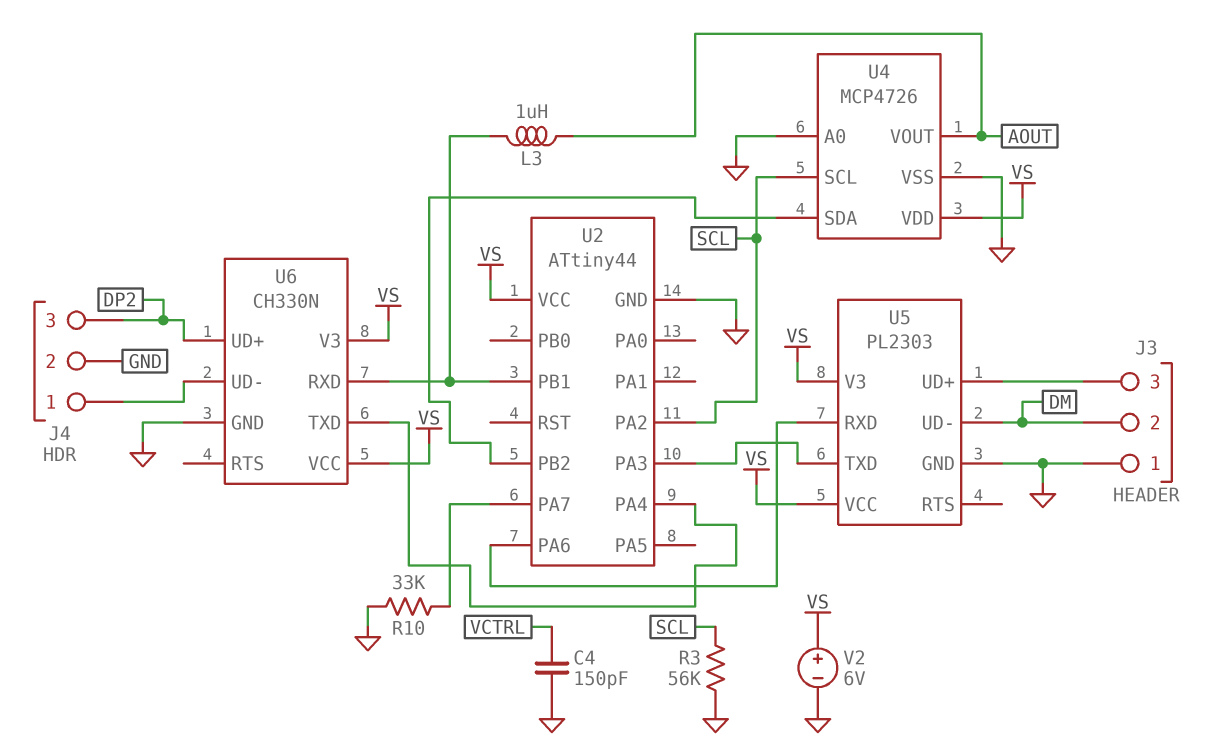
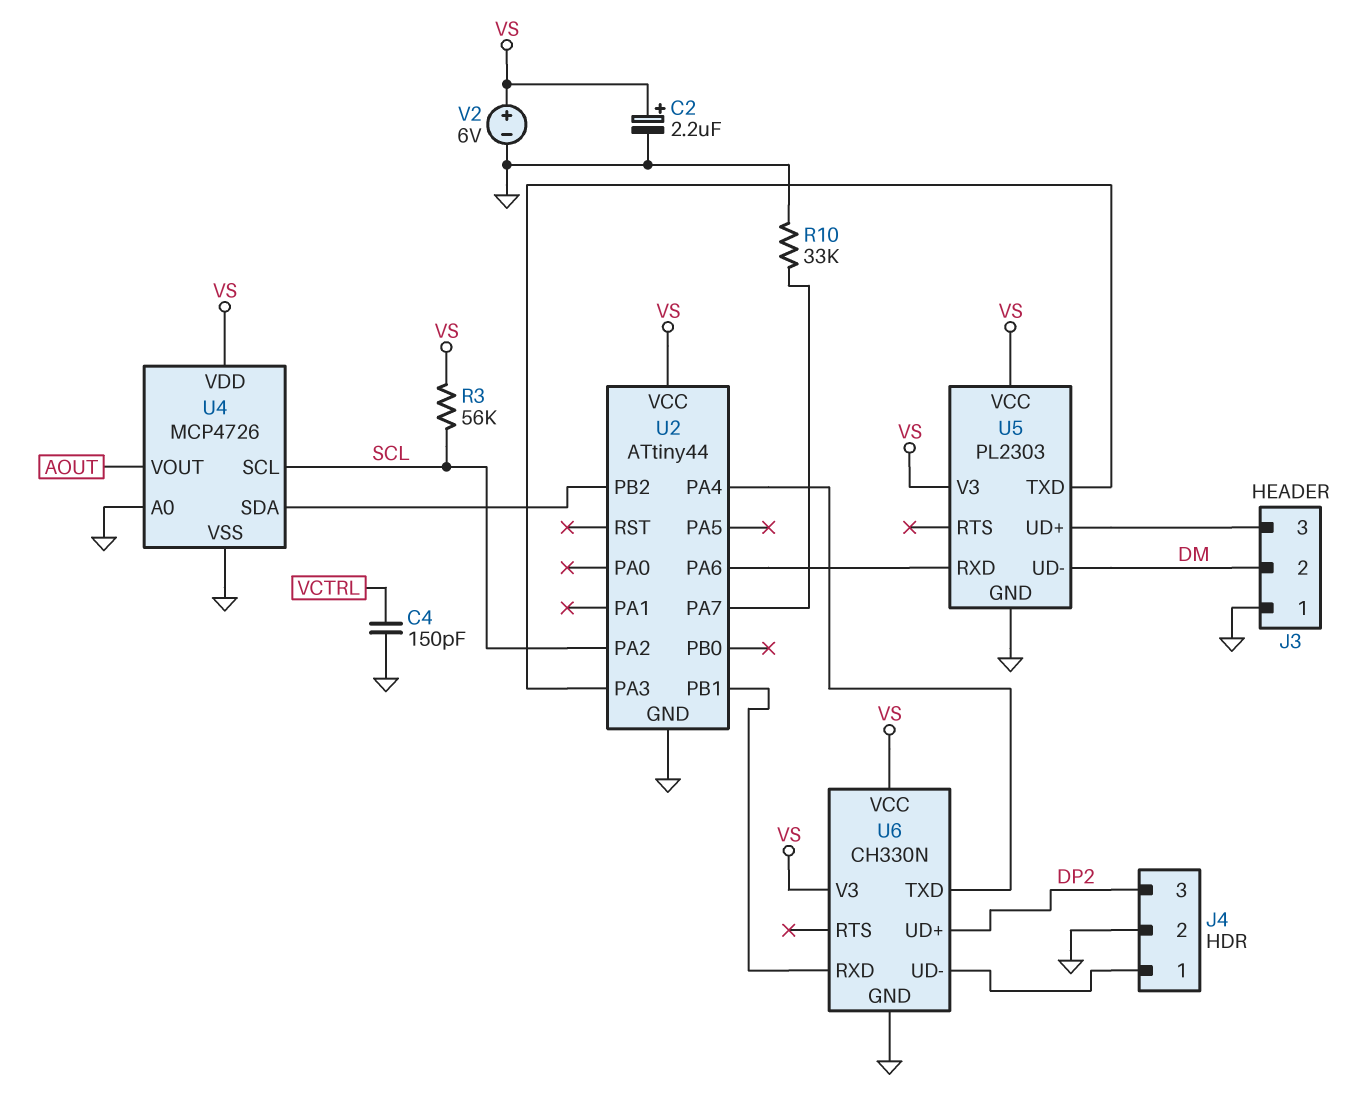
C2: none -> 2.2uF (plus VS, minus GND)
L3: 1uH (AOUT, U2/PB1) -> none
R3: 56k (GND, SCL) -> 56k (SCL, VS)

